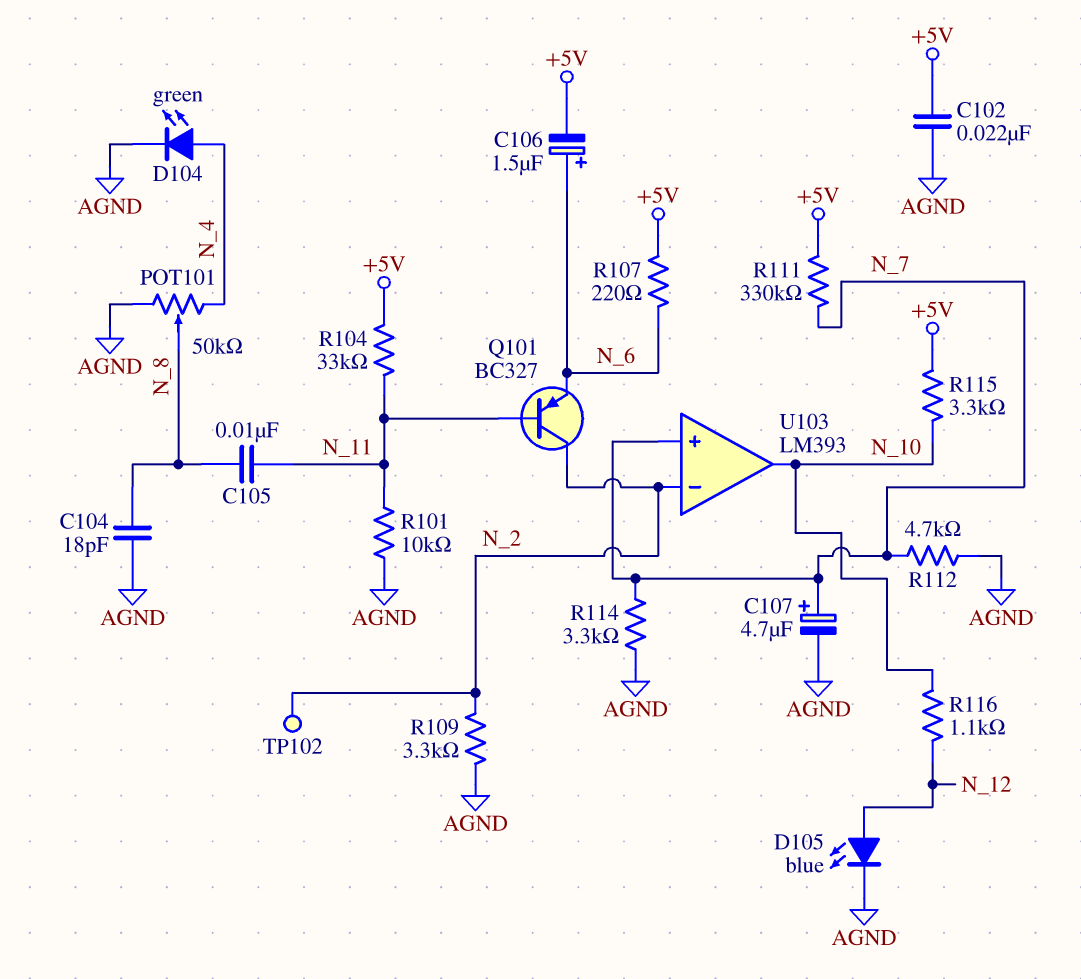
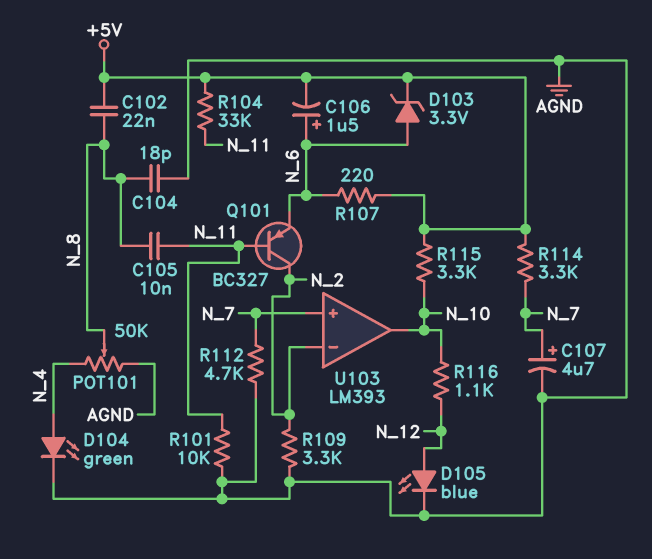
C102: 22nF (+5V, AGND) -> 22nF (+5V, N_8)
D103: none -> zener 3.3V (A N_6, K +5V)
R111: 330k (+5V, N_7) -> none
R114: 3.3k (AGND, N_7) -> 3.3k (+5V, N_7)
TP102: test point (N_2) -> none

